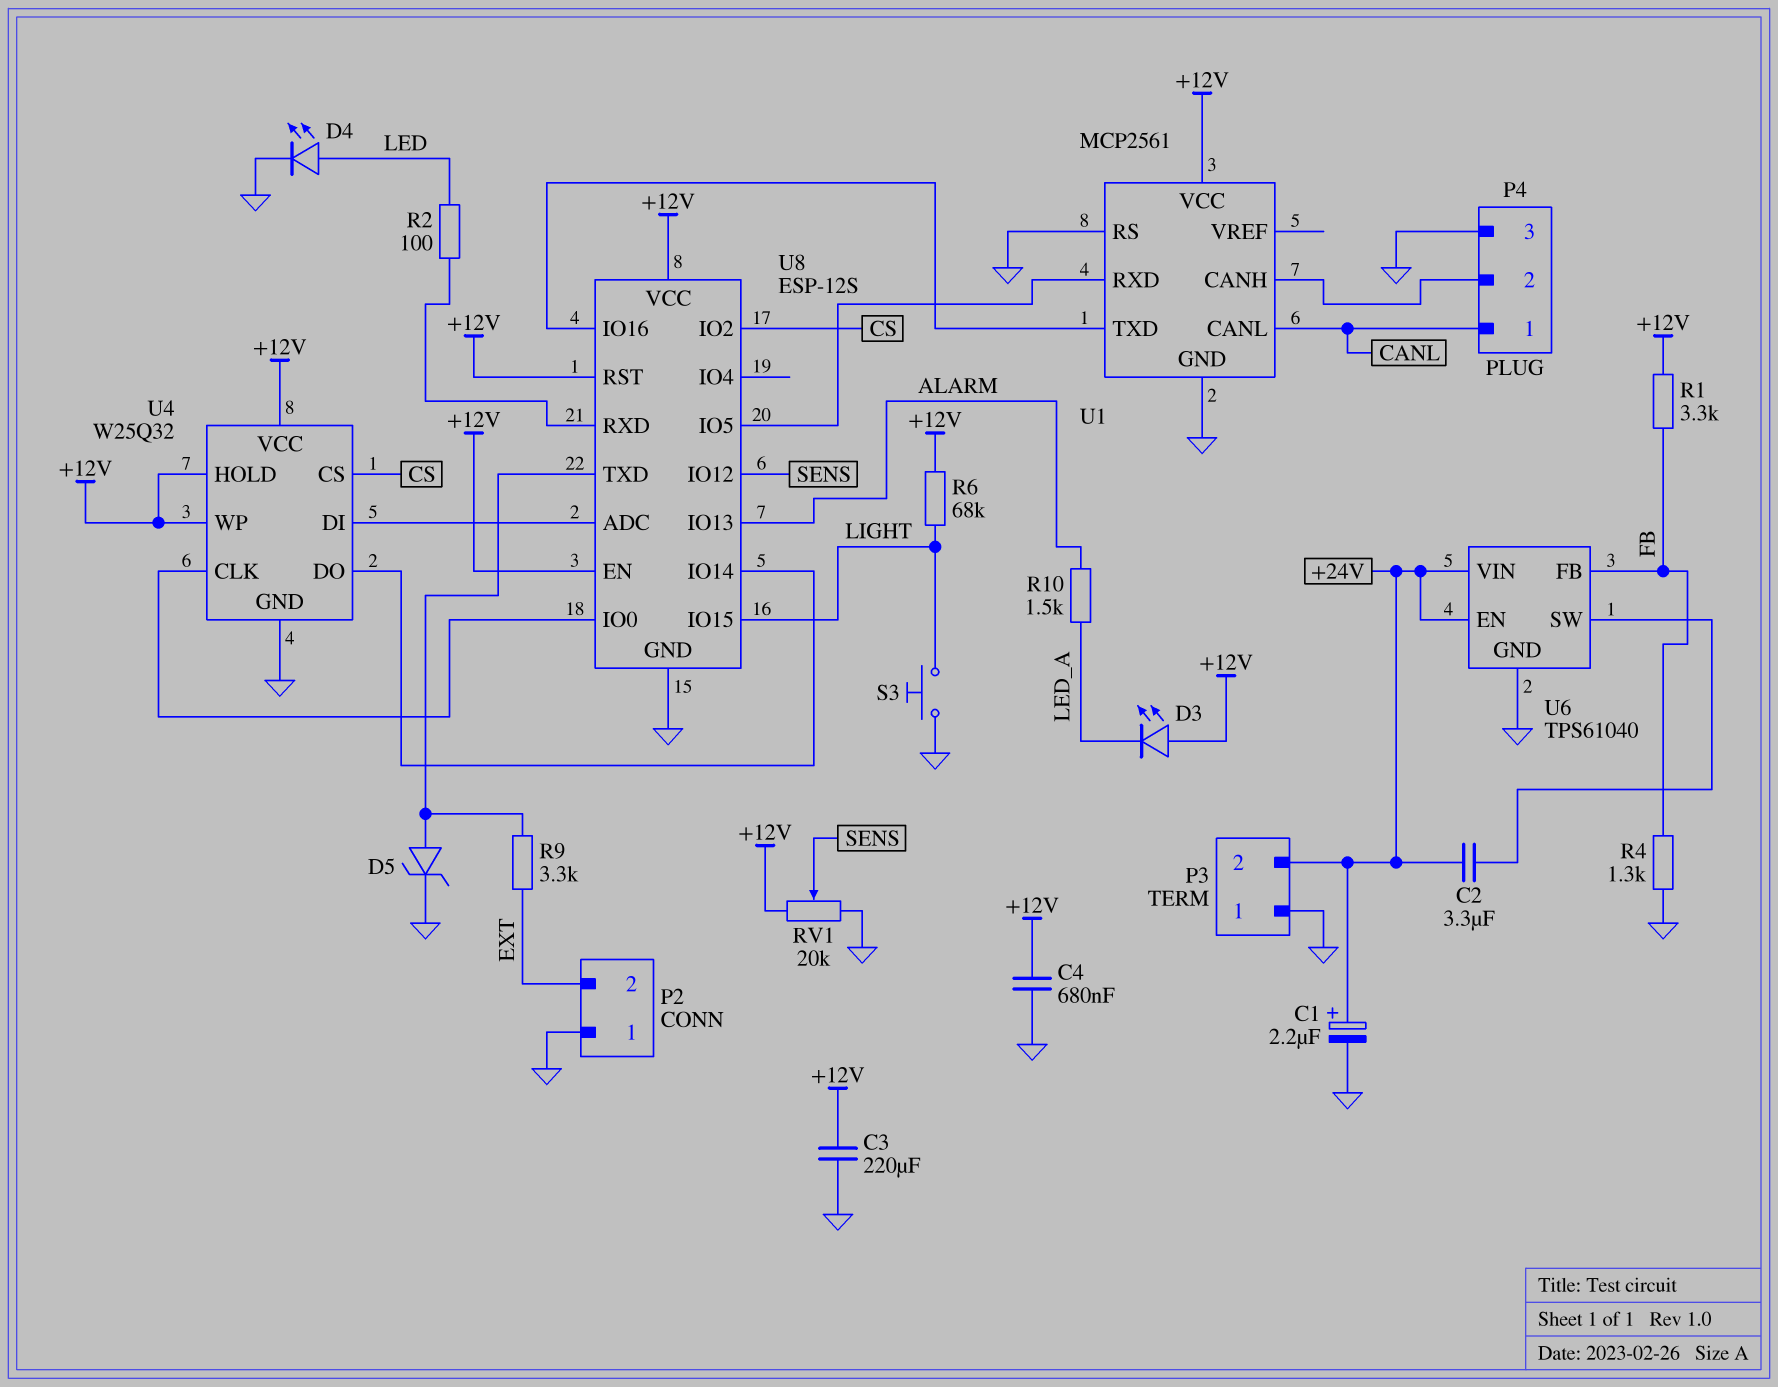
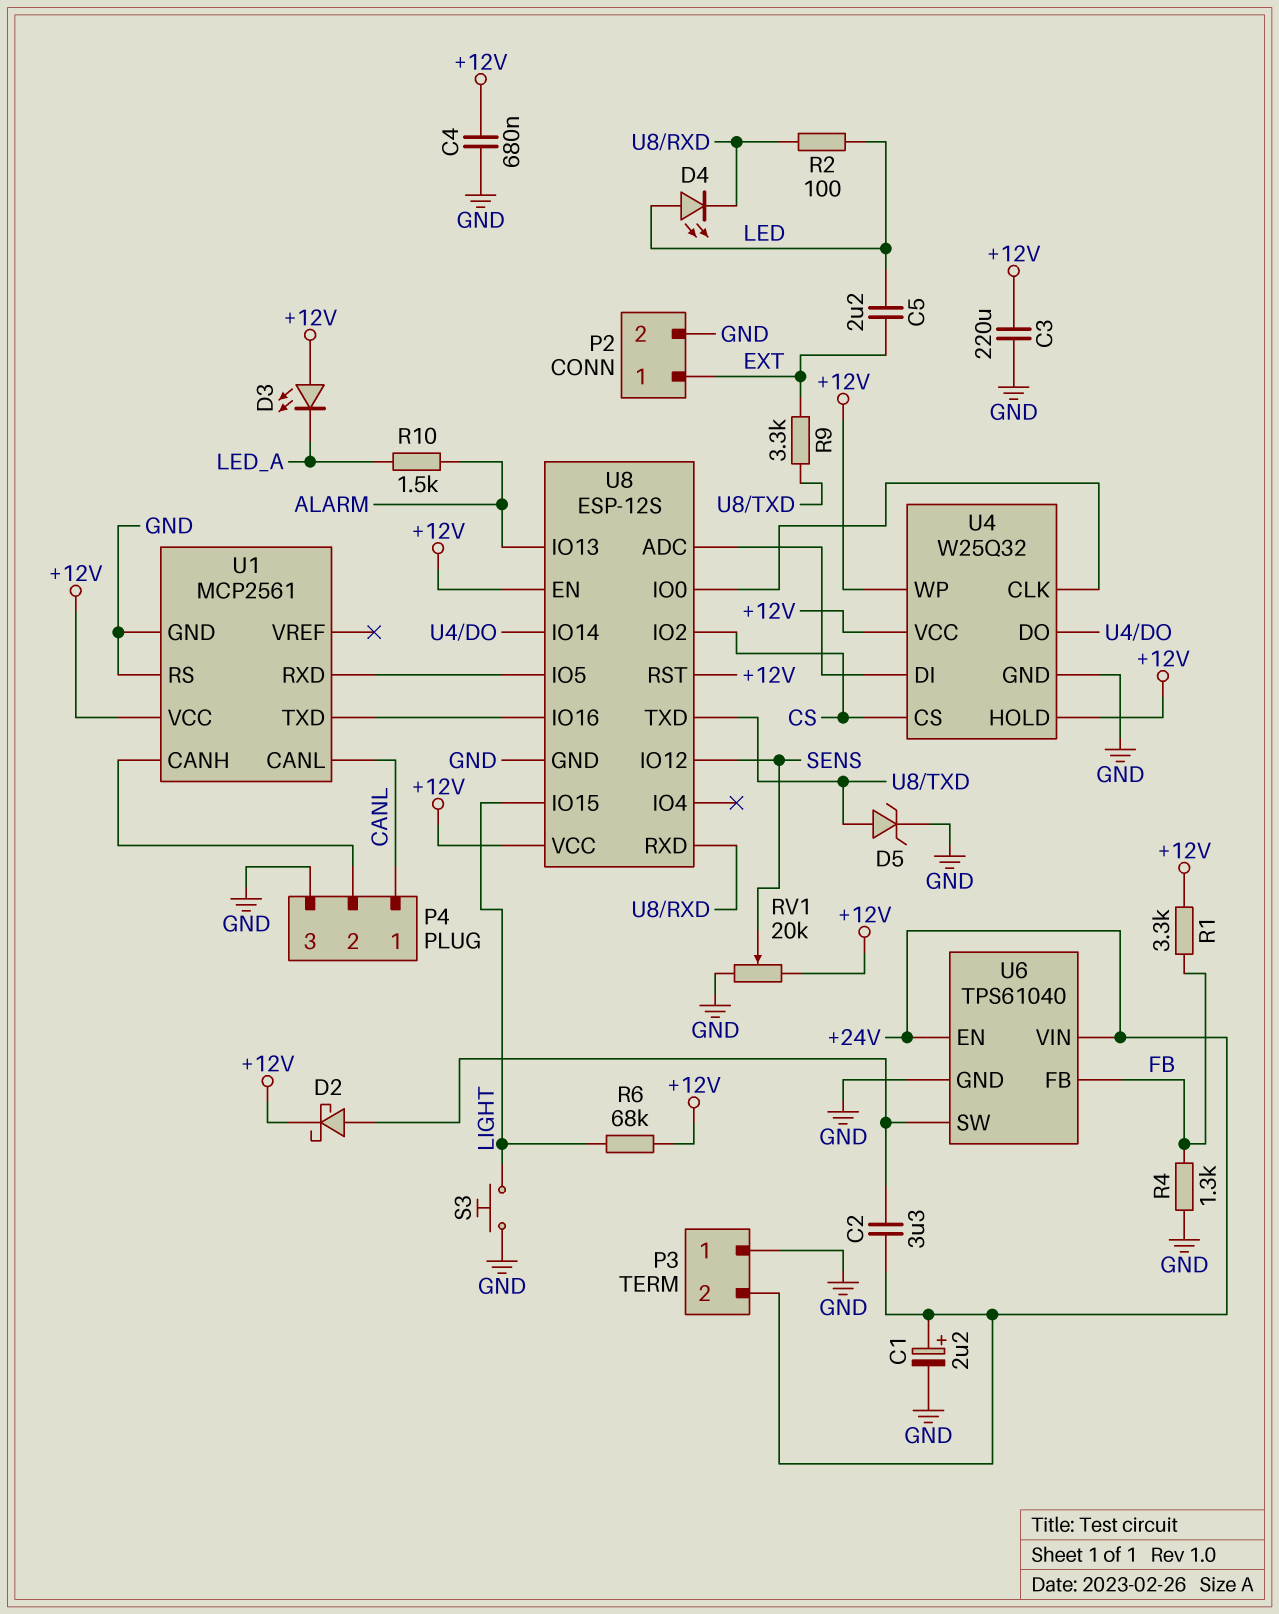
C5: none -> 2.2uF (EXT, LED)
D2: none -> schottky (A U6/SW, K +12V)
D4: LED (A LED, K GND) -> LED (A LED, K U8/RXD)
P2 pin 1: GND -> EXT
P2 pin 2: EXT -> GND

